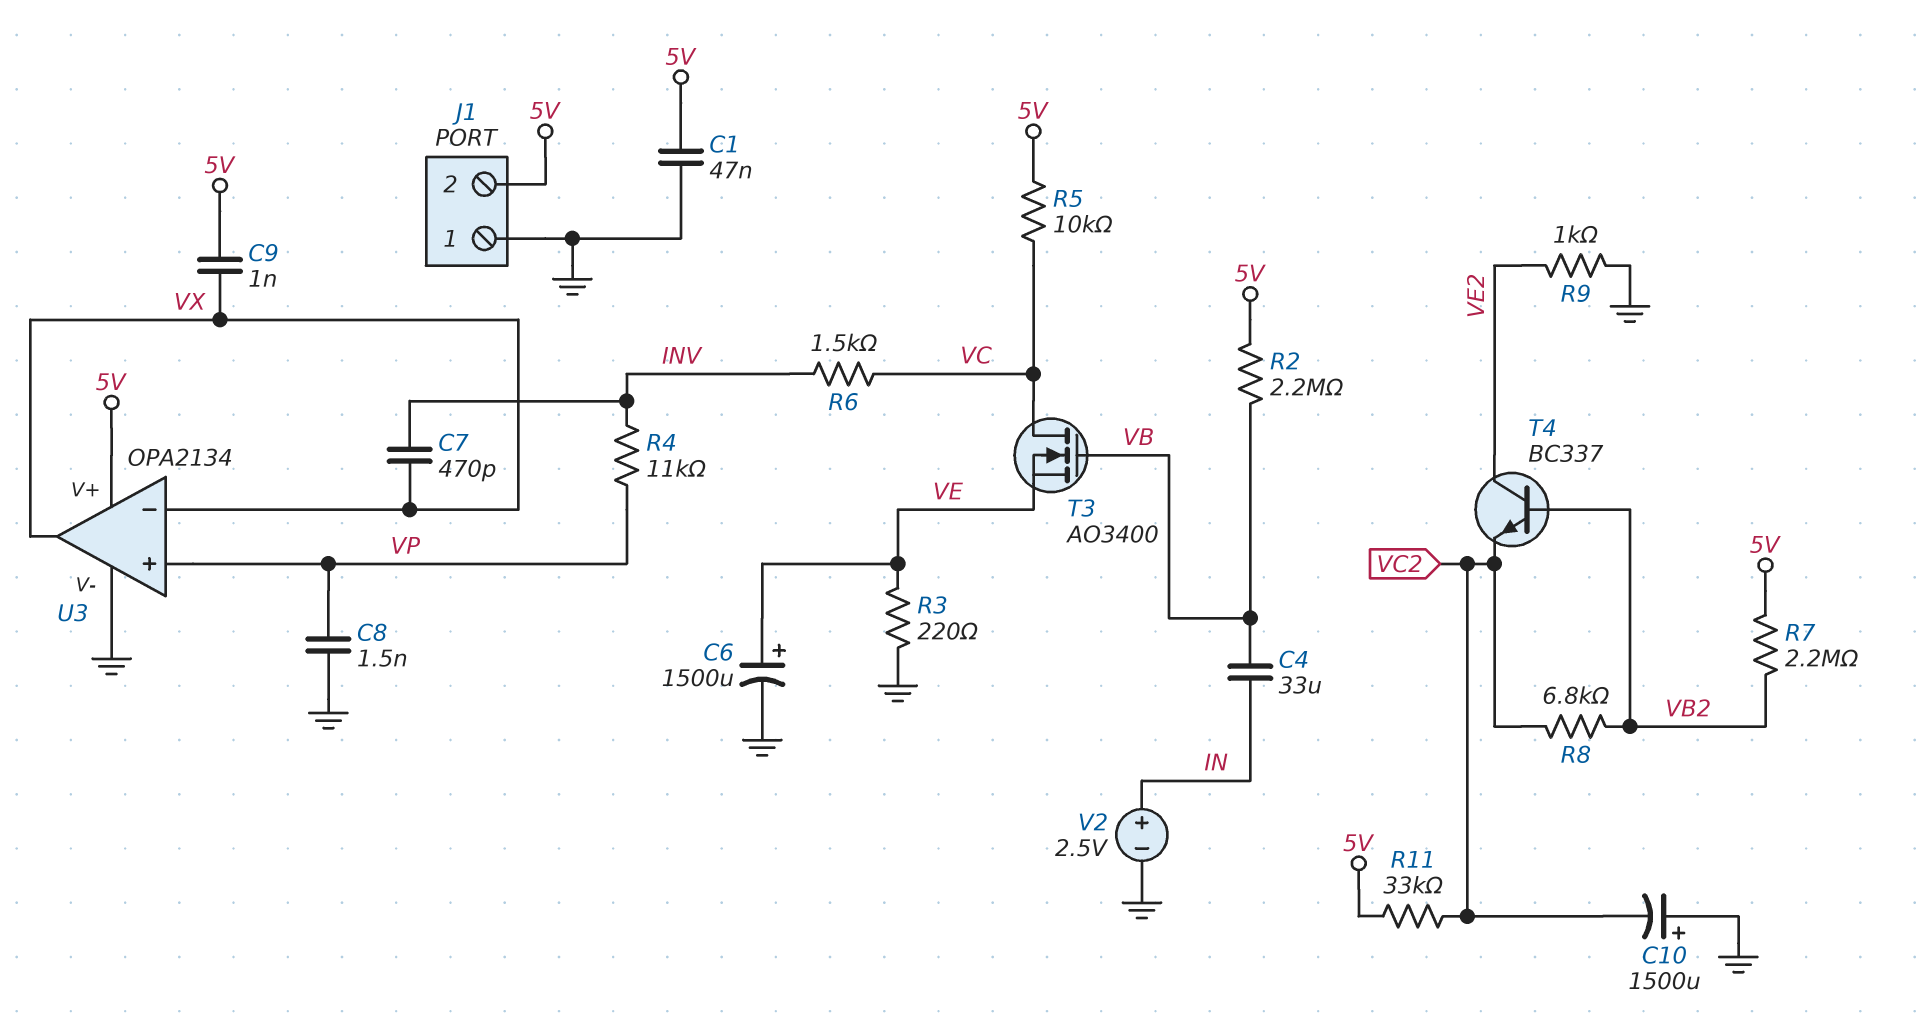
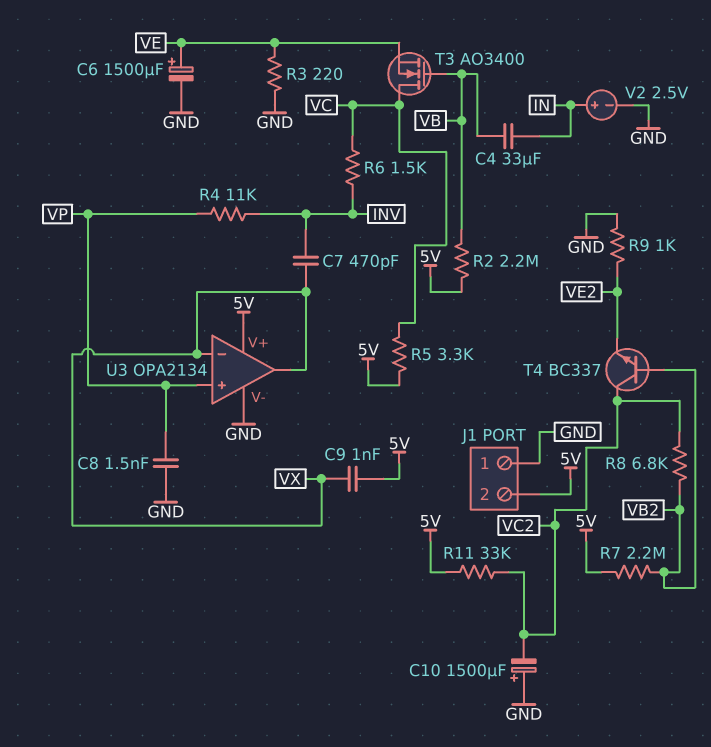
C1: 47nF (5V, GND) -> none
R5: 10k (5V, VC) -> 3.3k (5V, VC)
T4: NPN BC337 (B VB2, C VE2, E VC2) -> NPN BC337 (B VB2, C VC2, E VE2)

